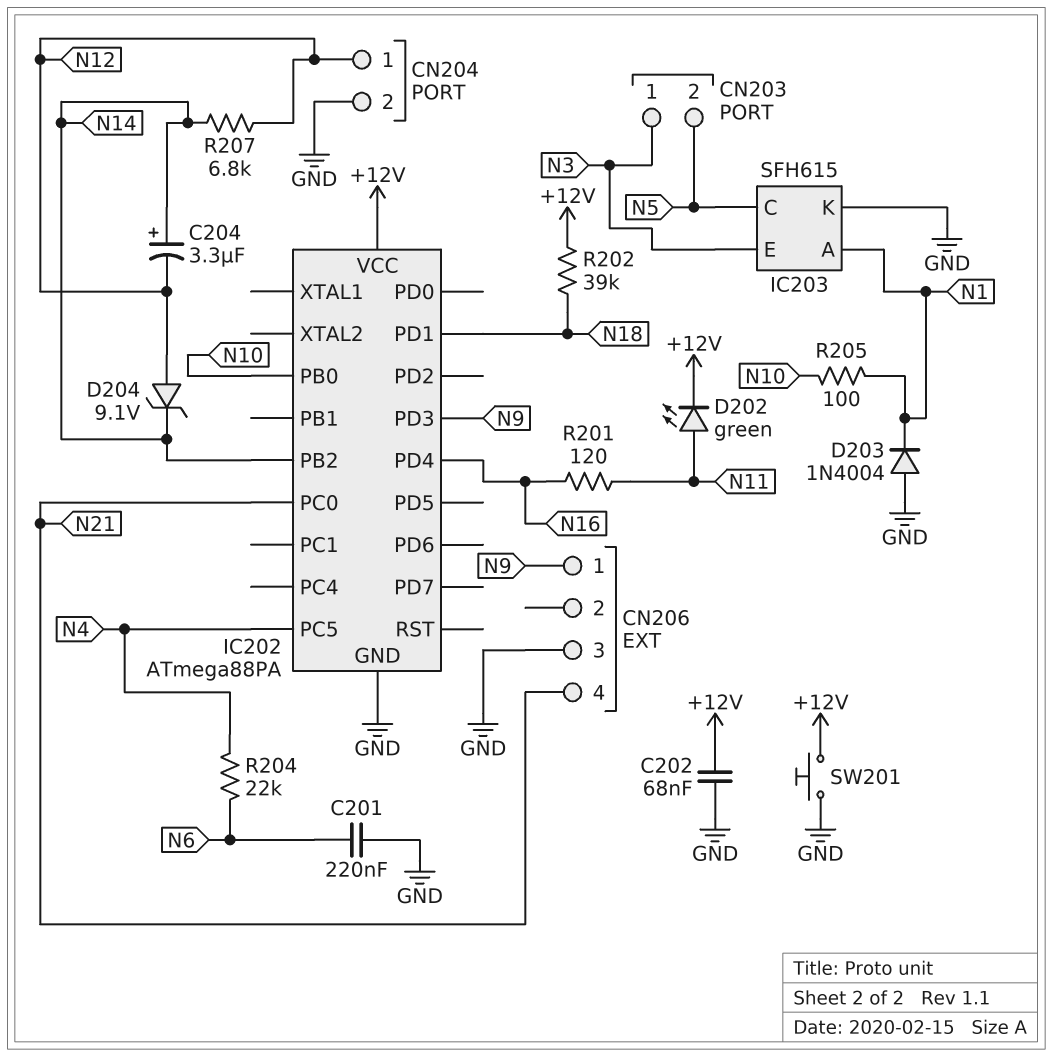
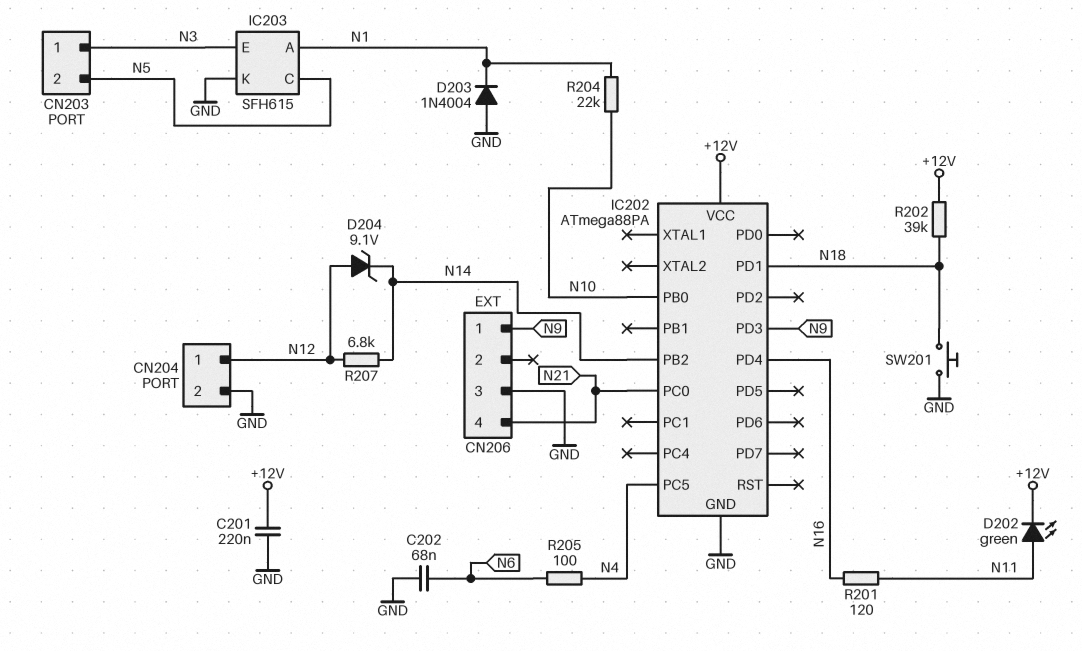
C201: 220nF (GND, N6) -> 220nF (+12V, GND)
C202: 68nF (+12V, GND) -> 68nF (GND, N6)
C204: 3.3uF (plus N14, minus N12) -> none
R204: 22k (N4, N6) -> 22k (N1, N10)
R205: 100 (N1, N10) -> 100 (N4, N6)
SW201: button (+12V, GND) -> button (GND, N18)

